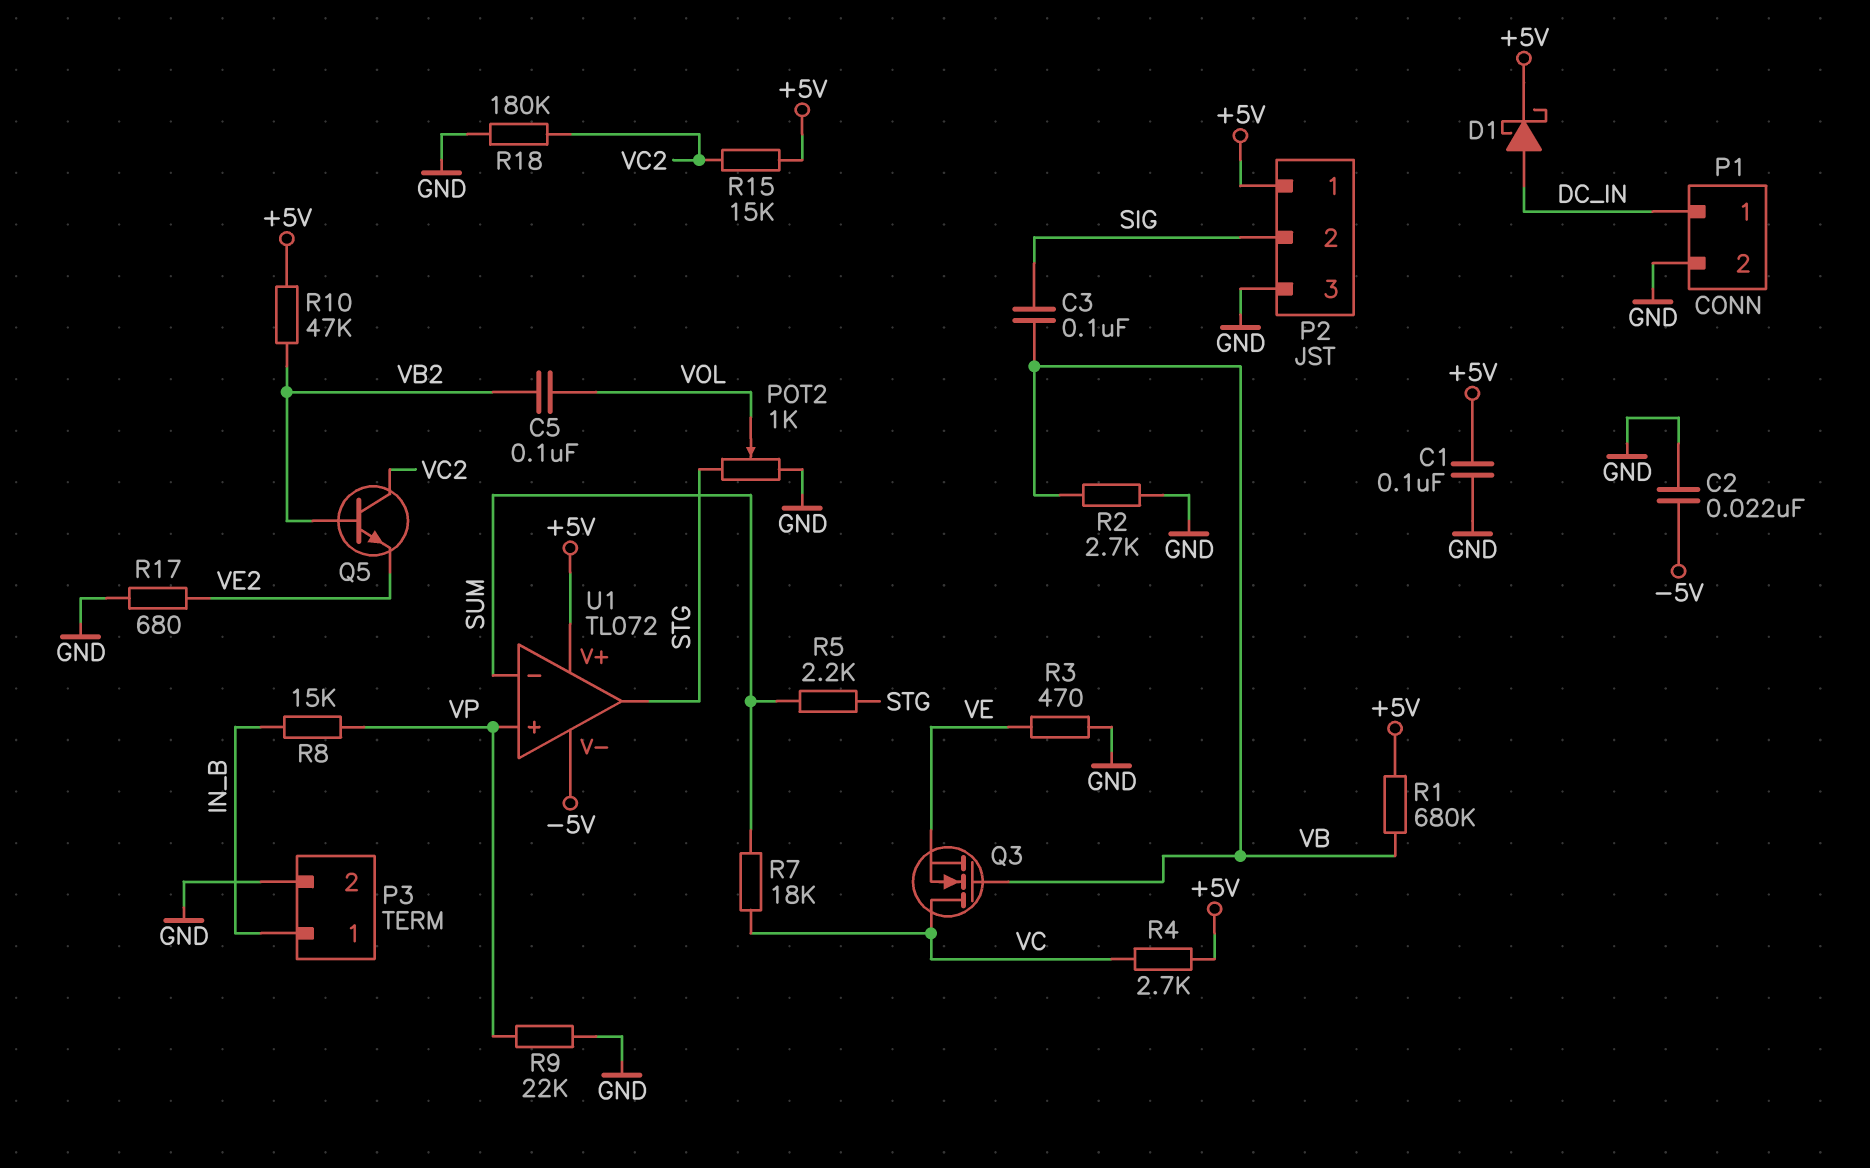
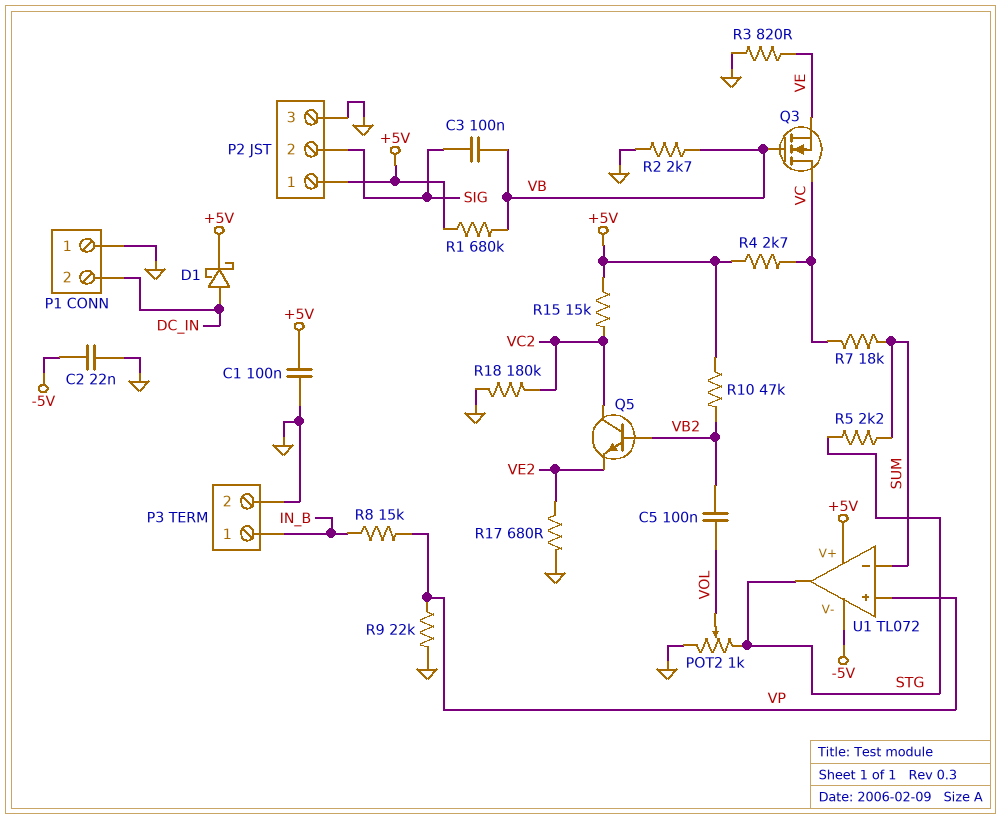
P1 pin 1: DC_IN -> GND
P1 pin 2: GND -> DC_IN
R3: 470 (GND, VE) -> 820 (GND, VE)

